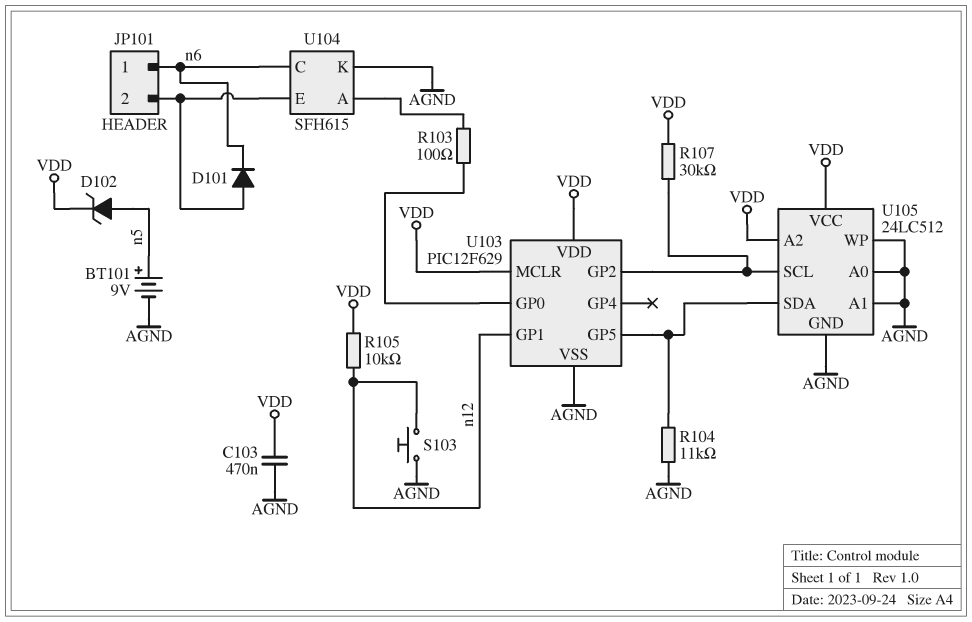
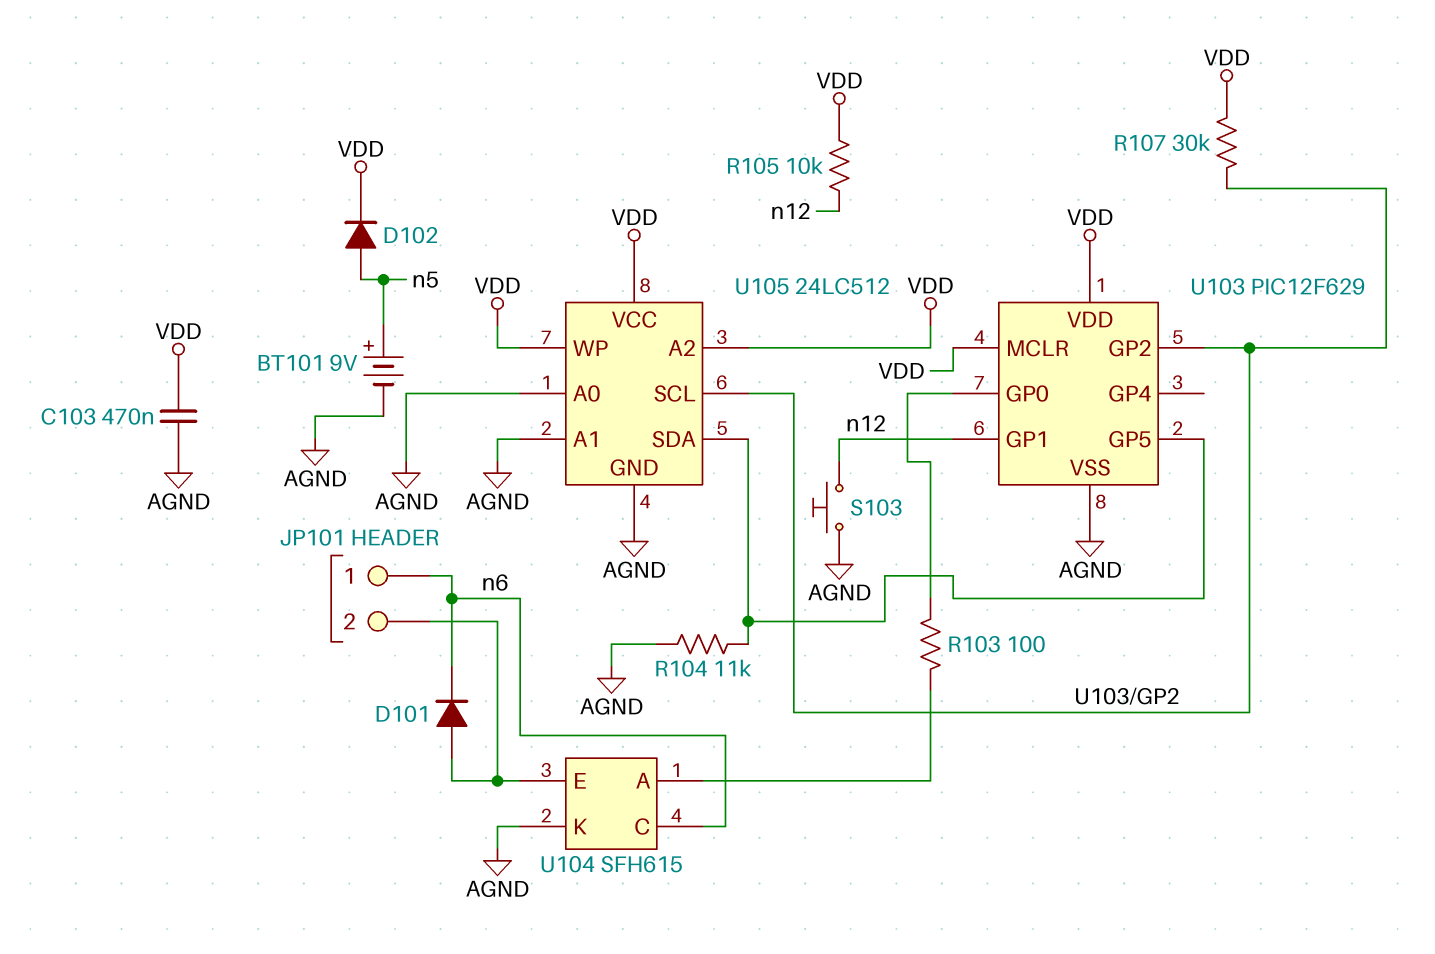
D102: zener (A n5, K VDD) -> diode (A n5, K VDD)
U105 pin WP: AGND -> VDD

